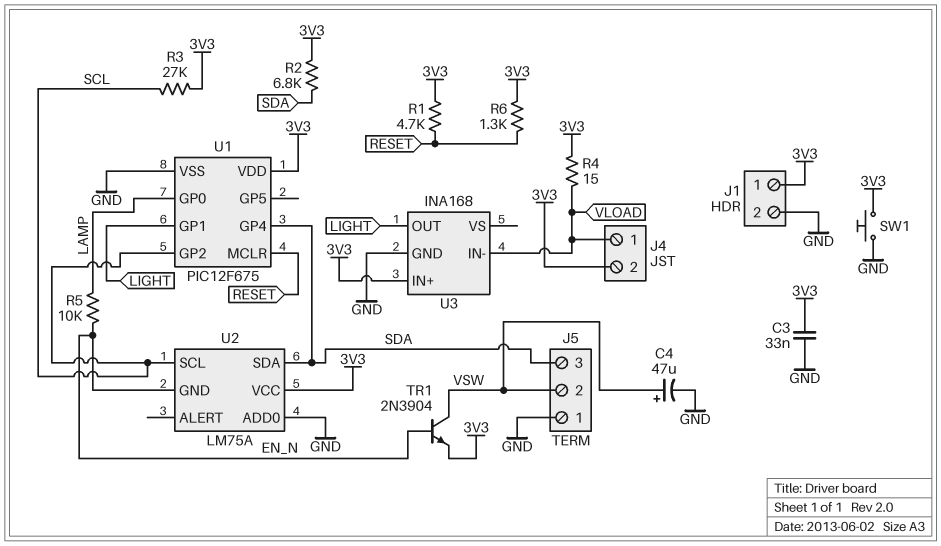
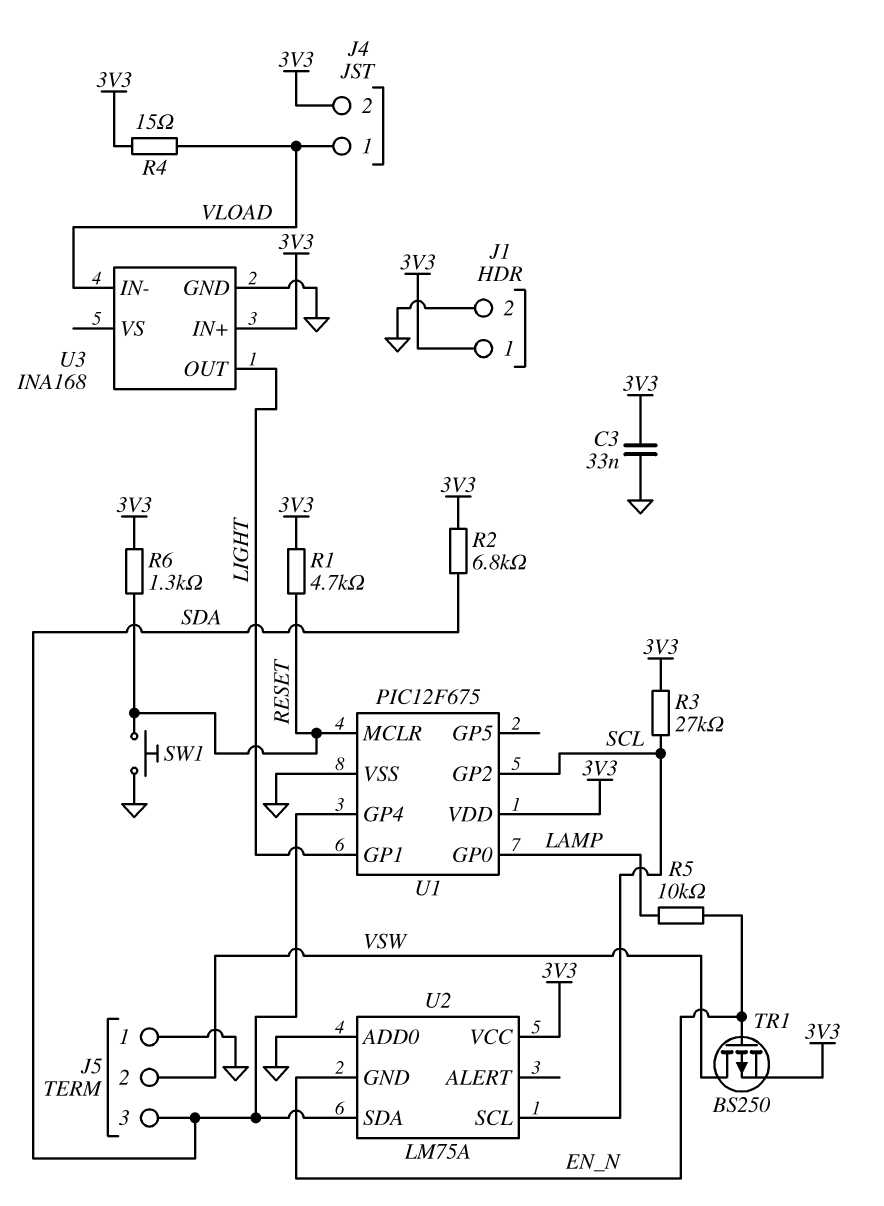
C4: 47uF (plus VSW, minus GND) -> none
SW1: button (3V3, GND) -> button (GND, RESET)
TR1: NPN 2N3904 (B EN_N, C VSW, E 3V3) -> PMOS BS250 (G EN_N, D VSW, S 3V3)

